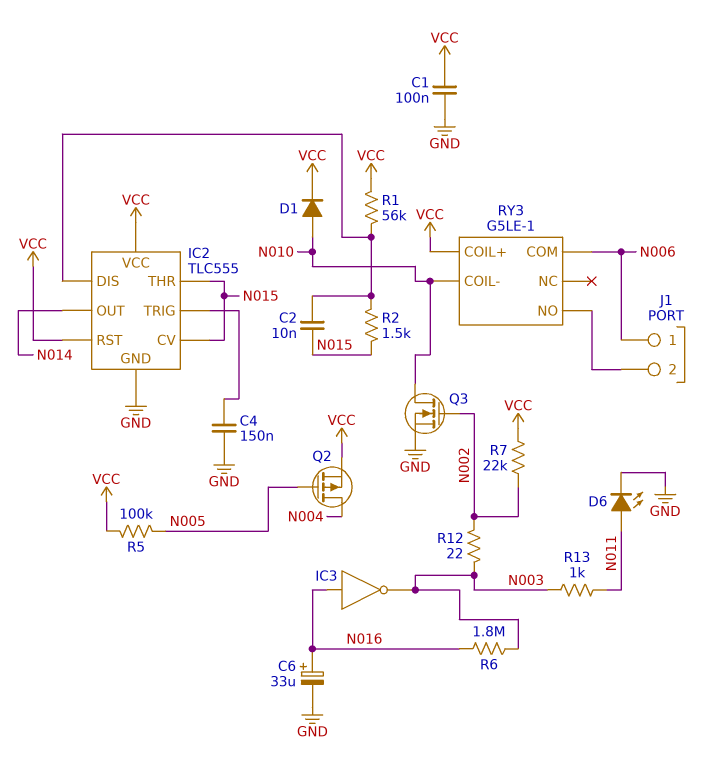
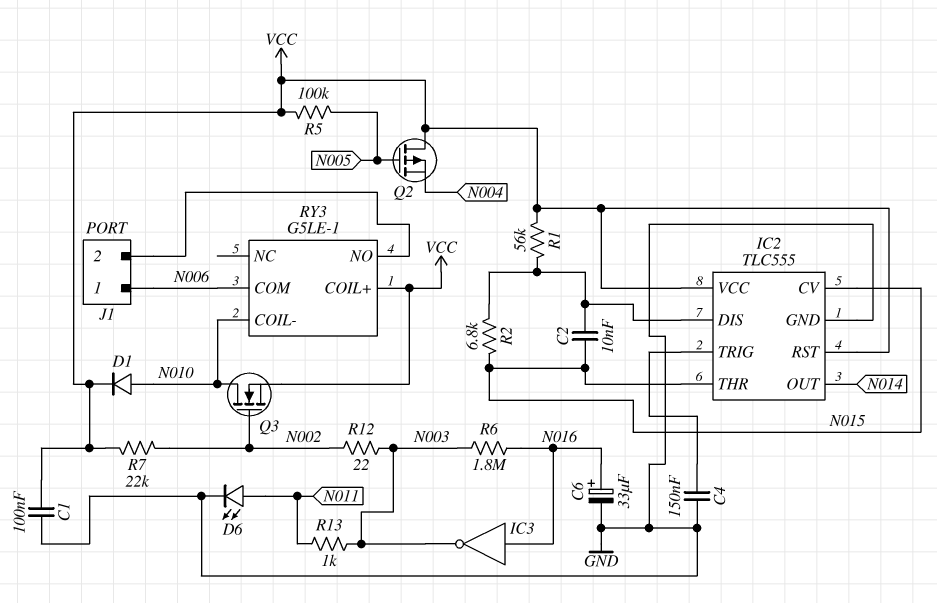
Q2: PMOS (G N005, D N004, S VCC) -> PMOS (G N005, D VCC, S N004)
Q3: NMOS (G N002, D N010, S GND) -> NMOS (G N002, D N010, S VCC)
R2: 1.5k (IC2/DIS, N015) -> 6.8k (IC2/DIS, N015)

